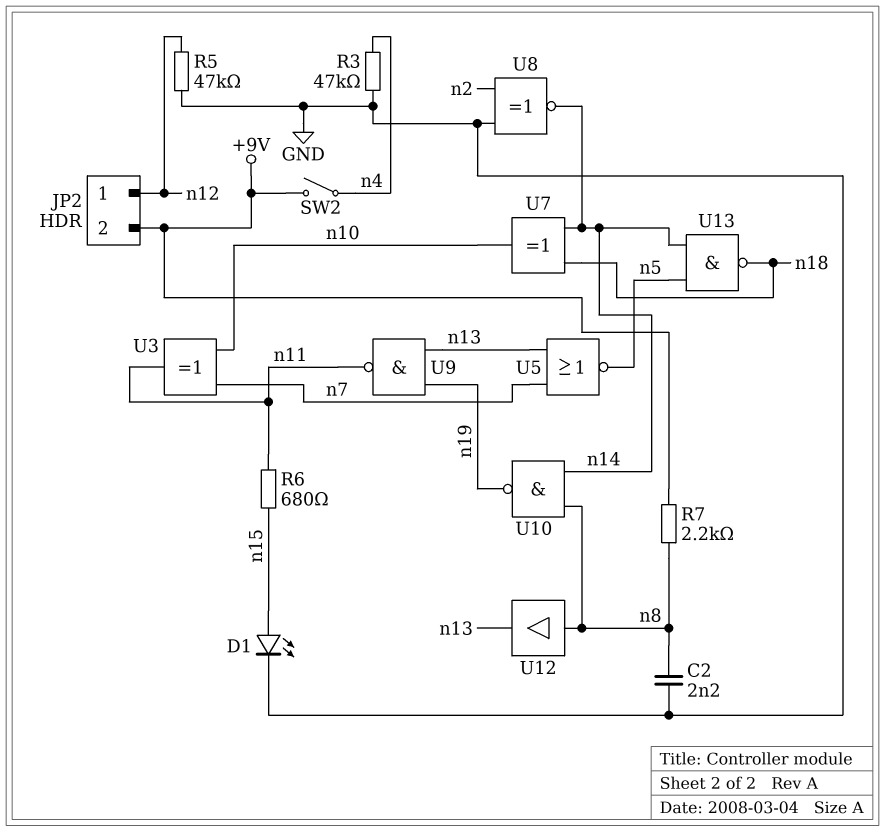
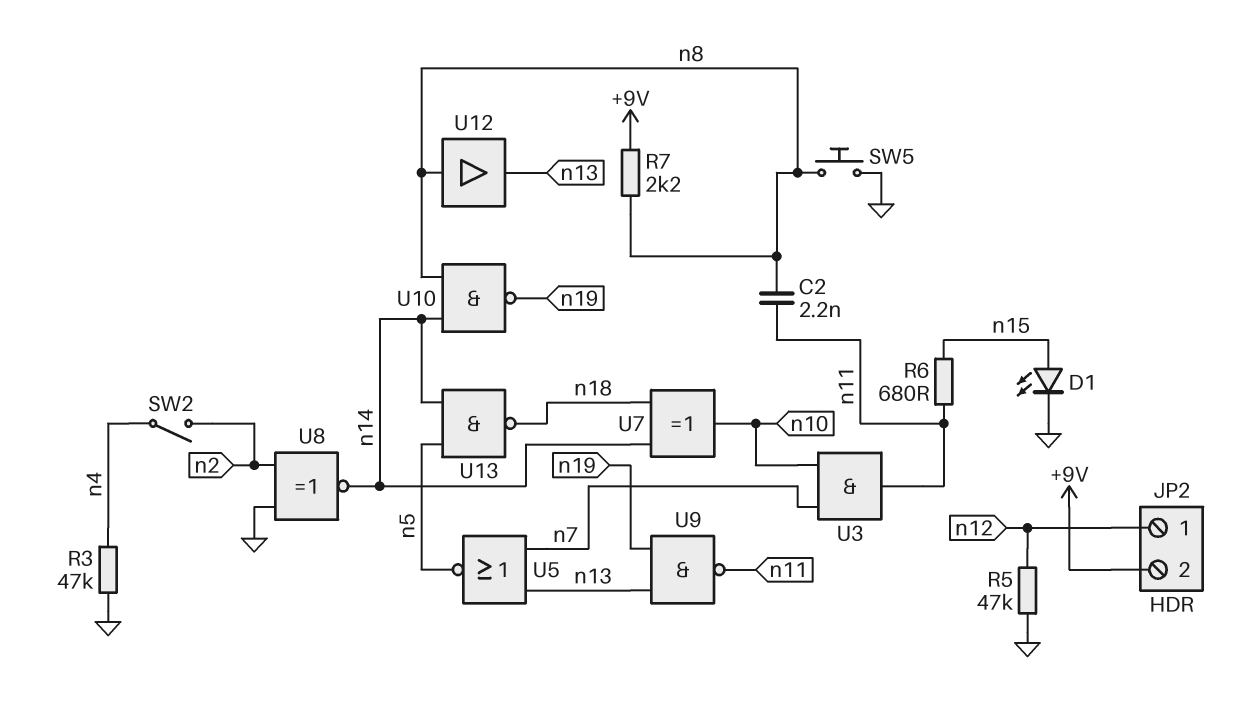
C2: 2.2nF (GND, n8) -> 2.2nF (n8, n11)
SW2: switch (+9V, n4) -> switch (n2, n4)
SW5: none -> button (GND, n8)
U3: XOR (in n7, in n10, out n11) -> AND (in n7, in n10, out n11)

